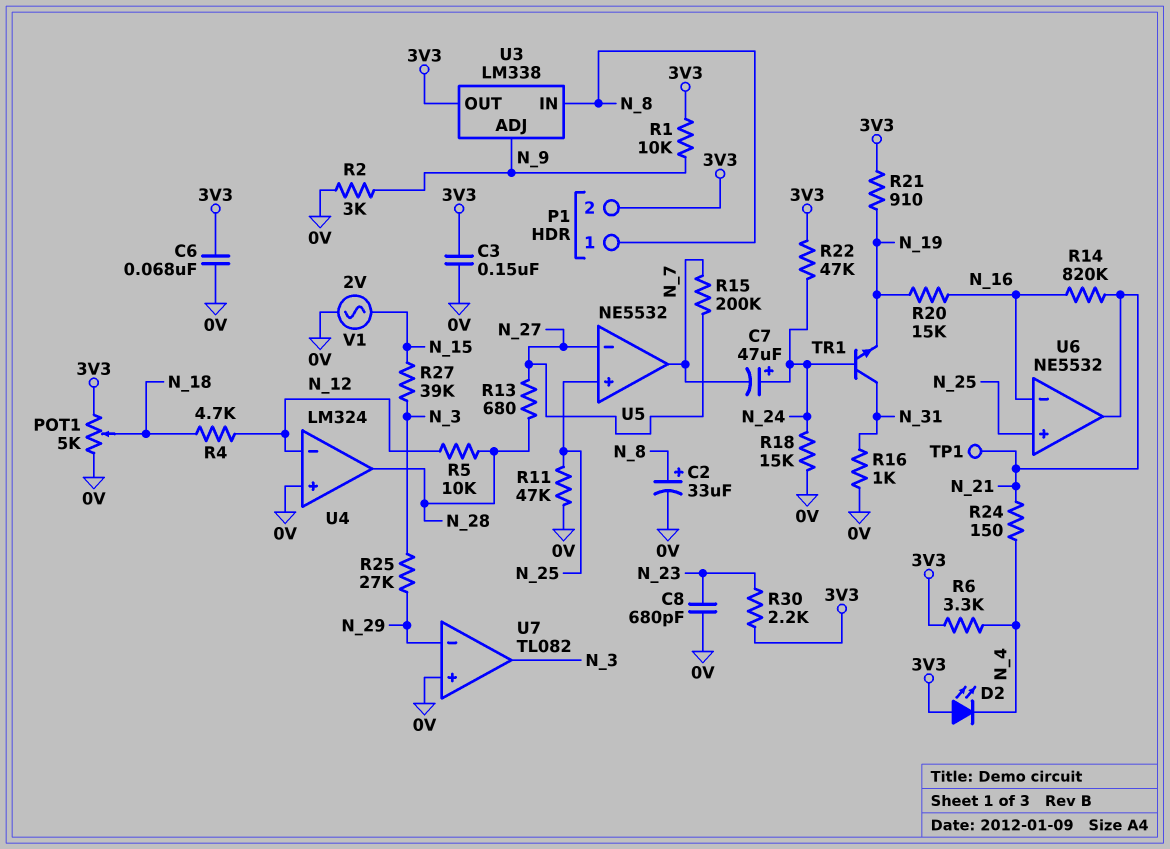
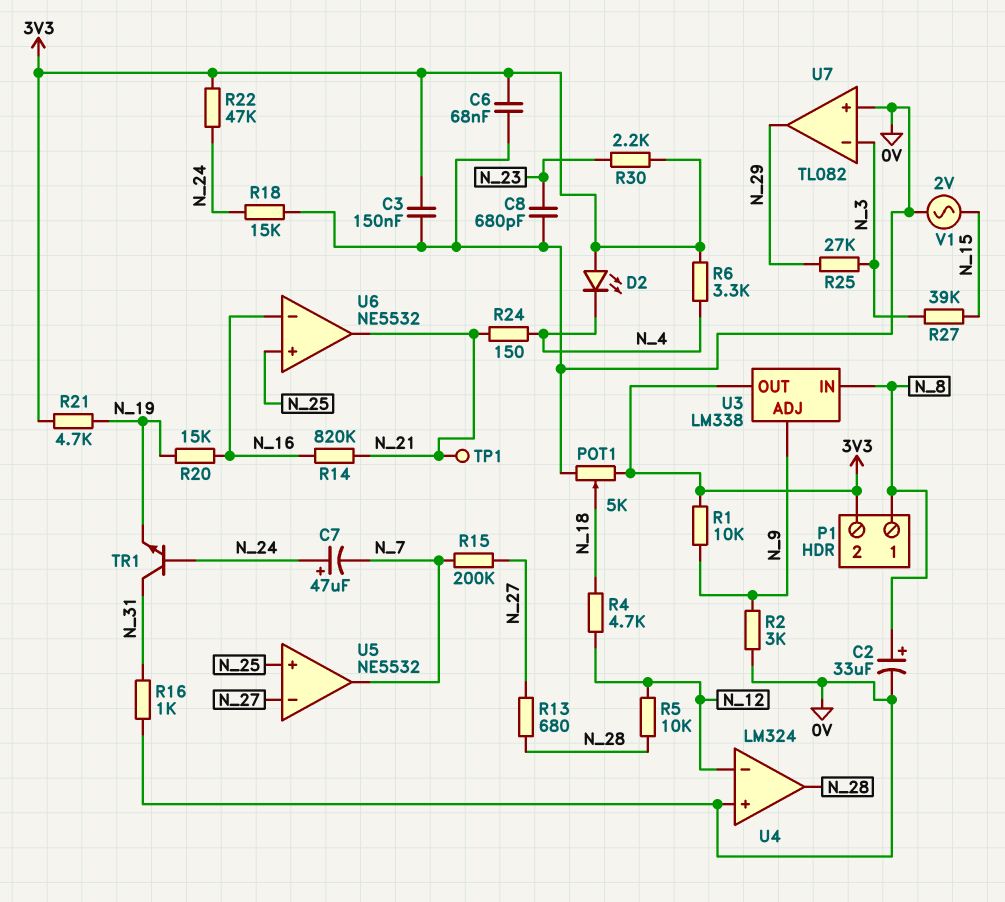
R11: 47k (0V, N_25) -> none
R21: 910 (3V3, N_19) -> 4.7k (3V3, N_19)
U7 pin in-: N_29 -> N_3
U7 pin out: N_3 -> N_29

